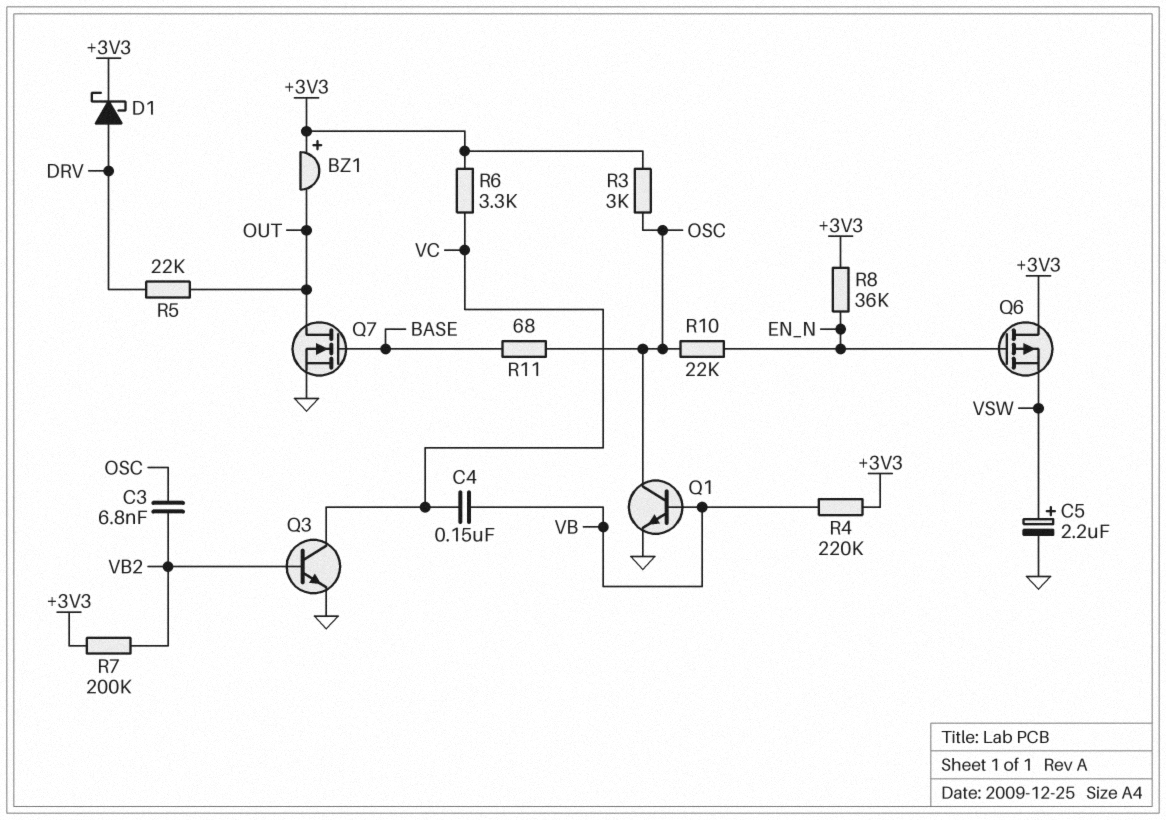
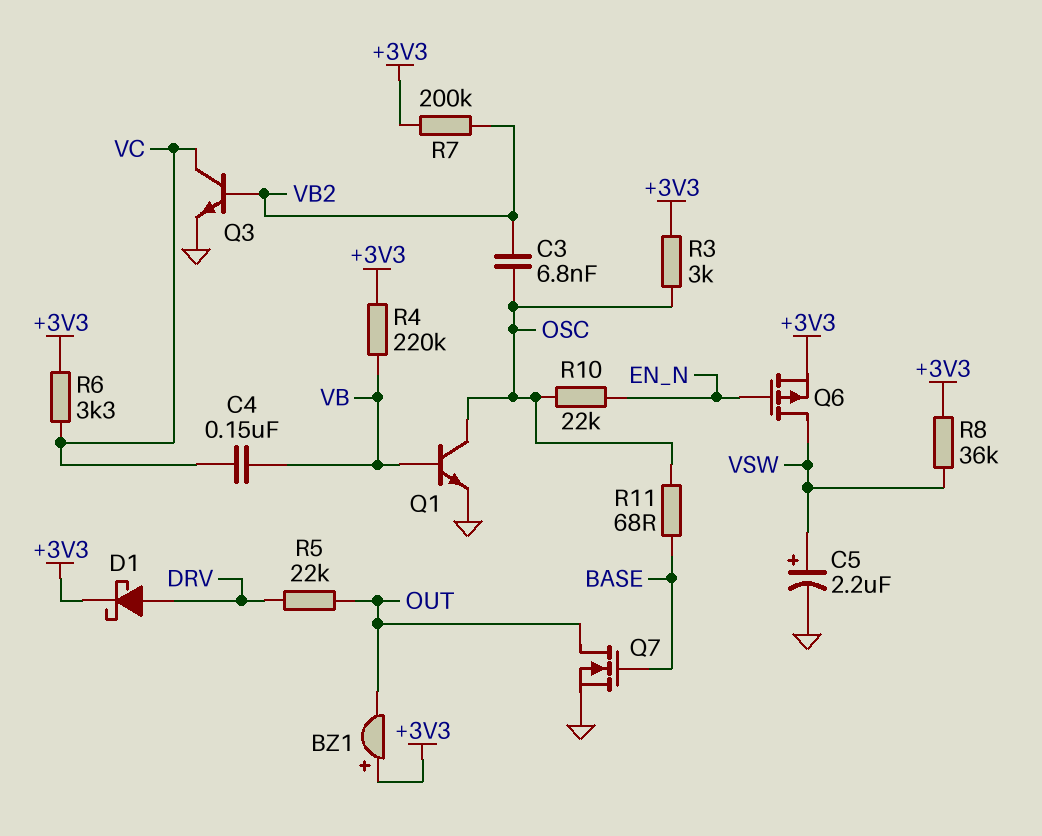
Q6: PMOS (G EN_N, D +3V3, S VSW) -> PMOS (G EN_N, D VSW, S +3V3)
R8: 36k (+3V3, EN_N) -> 36k (+3V3, VSW)

